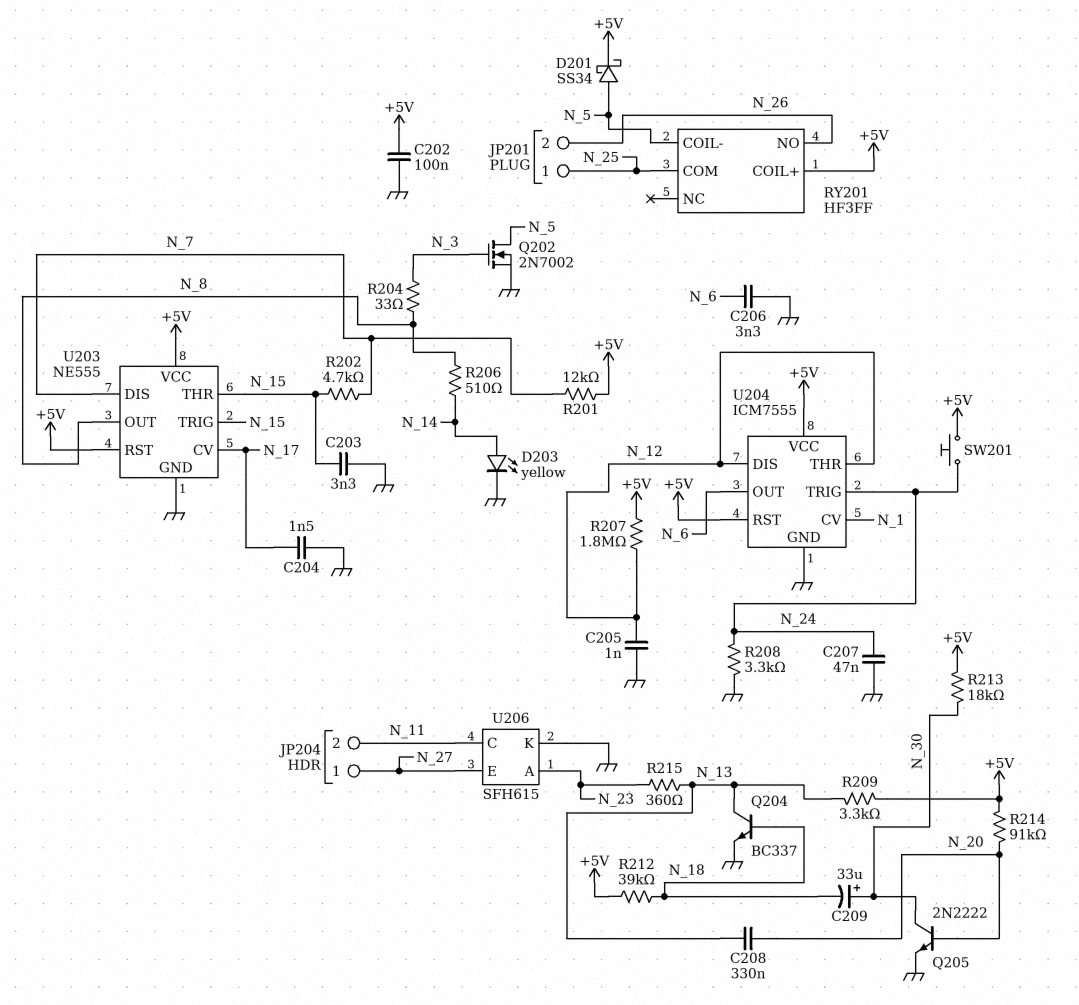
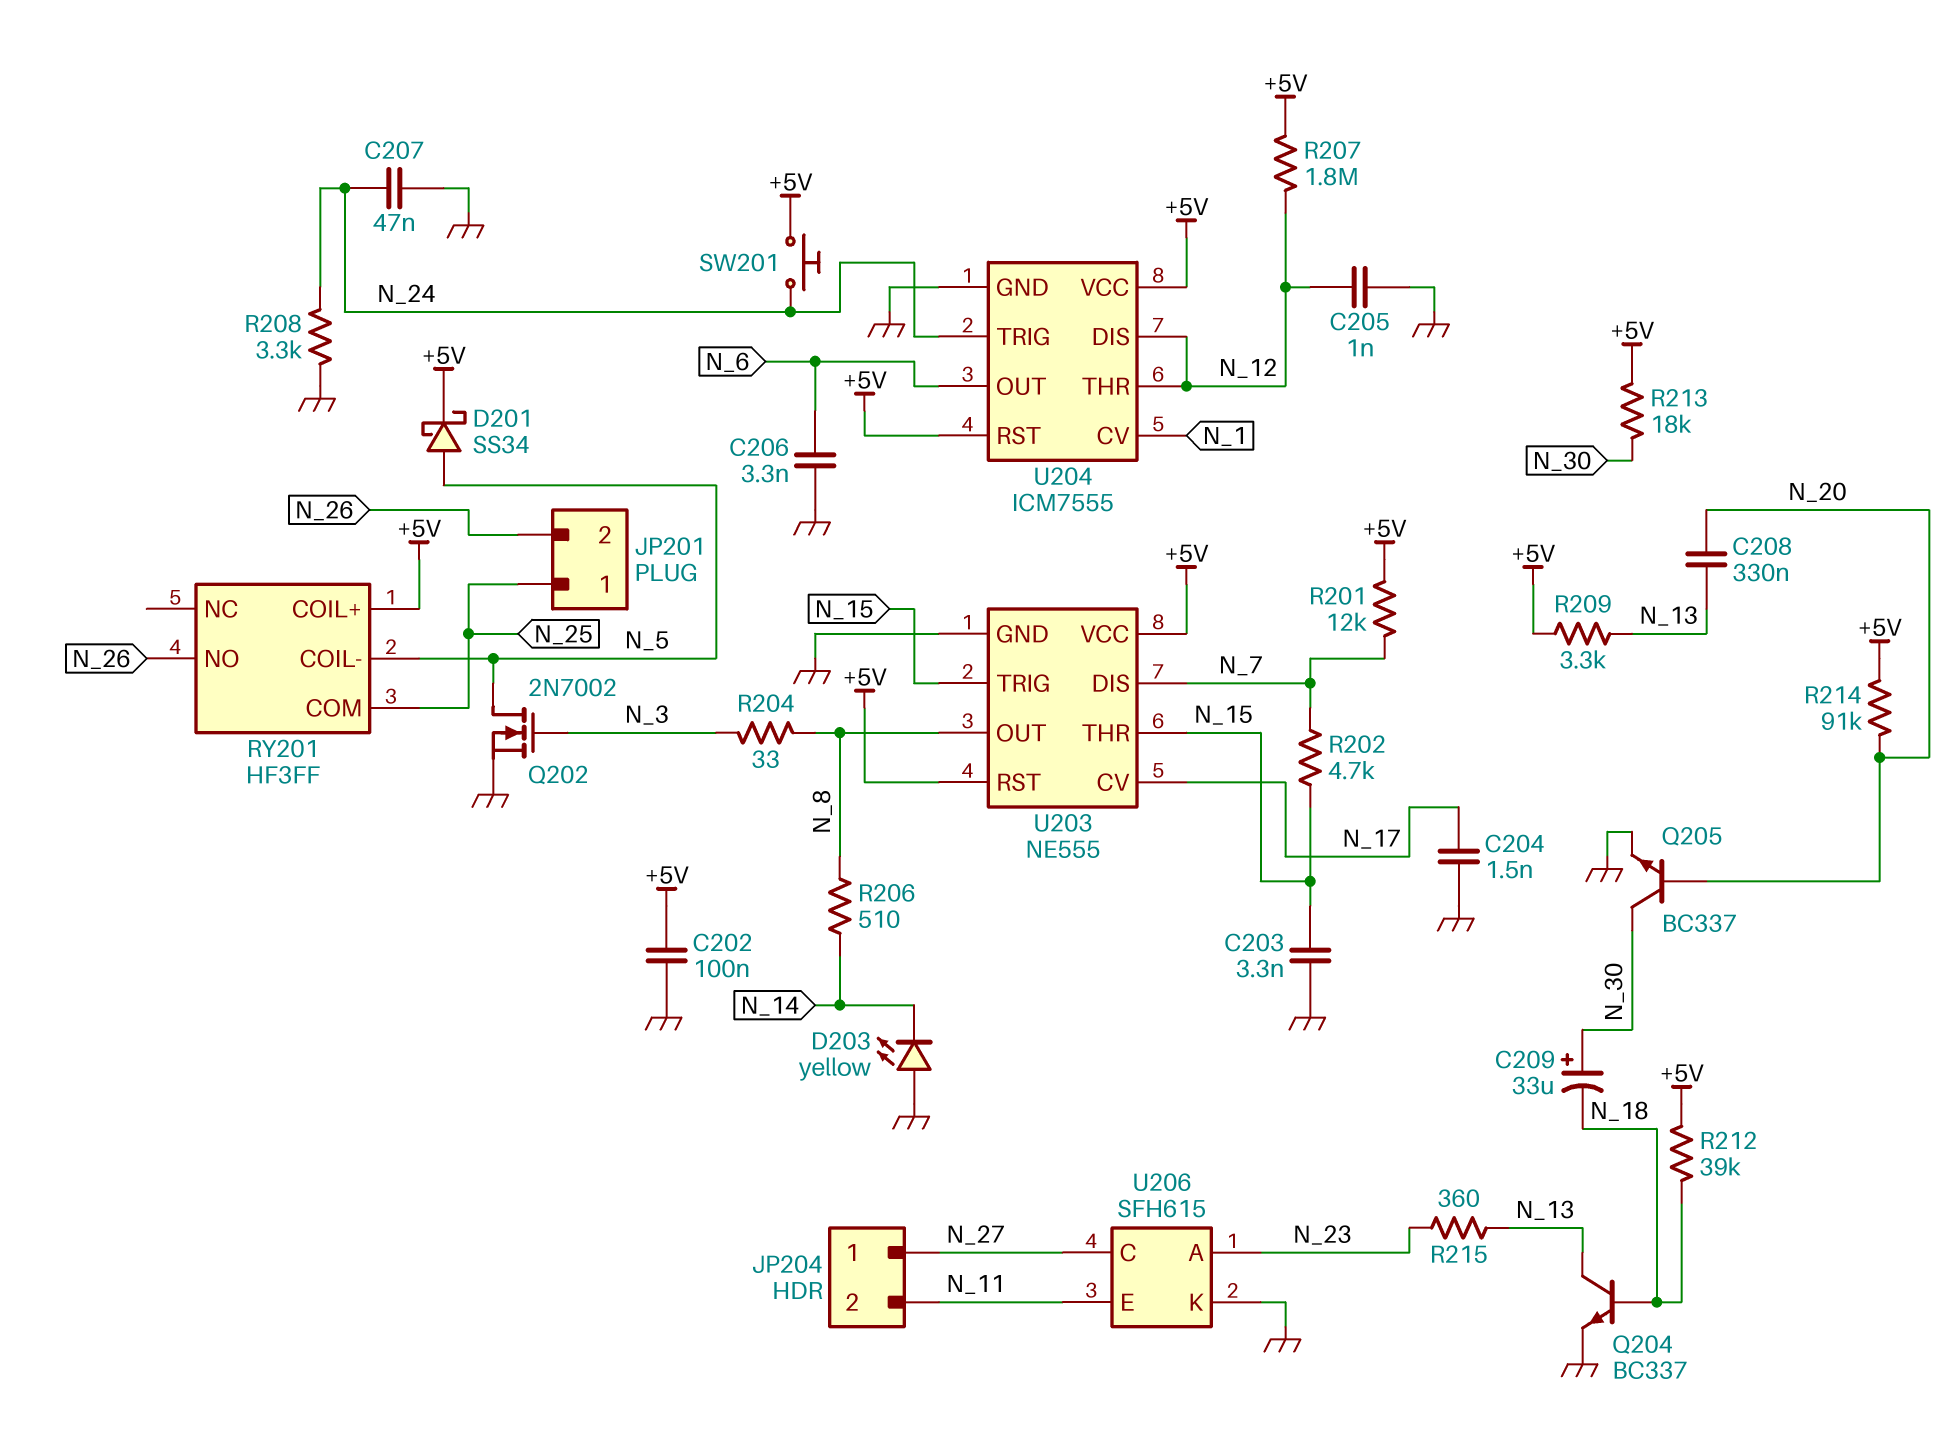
D203: LED yellow (A N_14, K GND) -> LED yellow (A GND, K N_14)
Q205: NPN 2N2222 (B N_20, C N_30, E GND) -> NPN BC337 (B N_20, C N_30, E GND)
U206 pin C: N_11 -> N_27
U206 pin E: N_27 -> N_11

